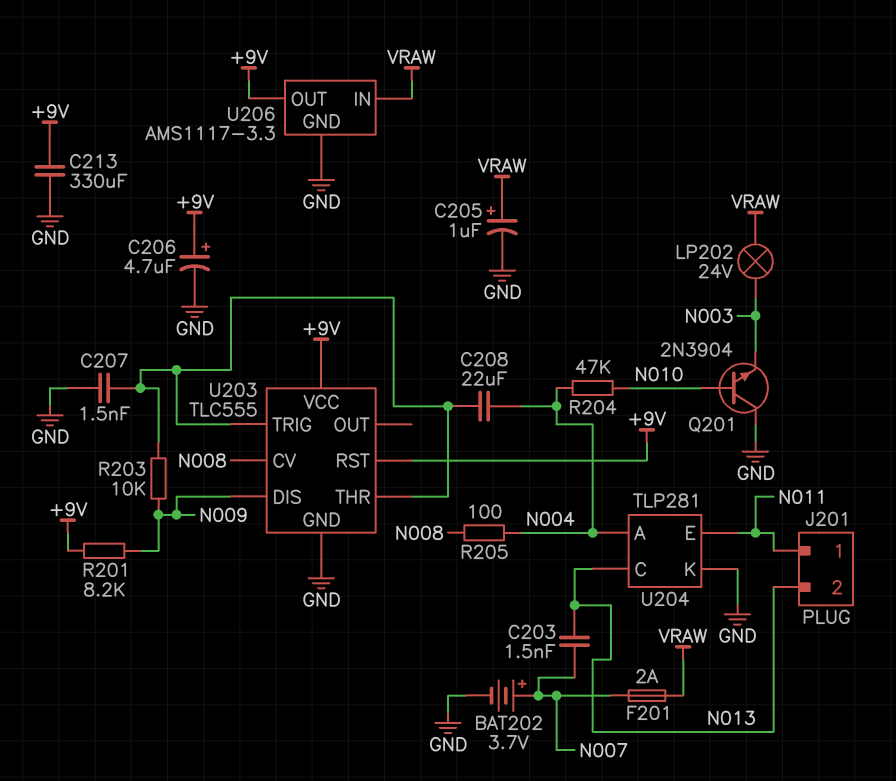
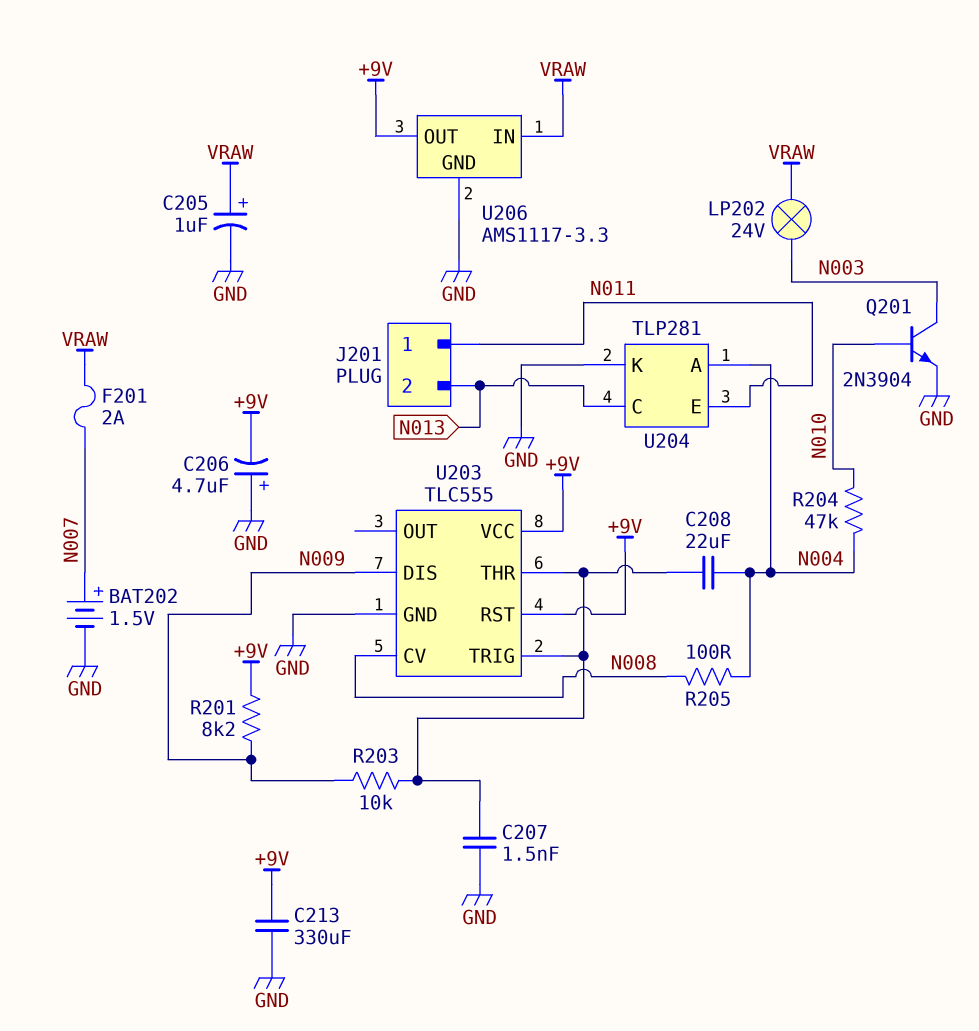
BAT202: 3.7V (plus N007, minus GND) -> 1.5V (plus N007, minus GND)
C203: 1.5nF (N007, N013) -> none
C206: 4.7uF (plus +9V, minus GND) -> 4.7uF (plus GND, minus +9V)
Q201: NPN 2N3904 (B N010, C GND, E N003) -> NPN 2N3904 (B N010, C N003, E GND)

